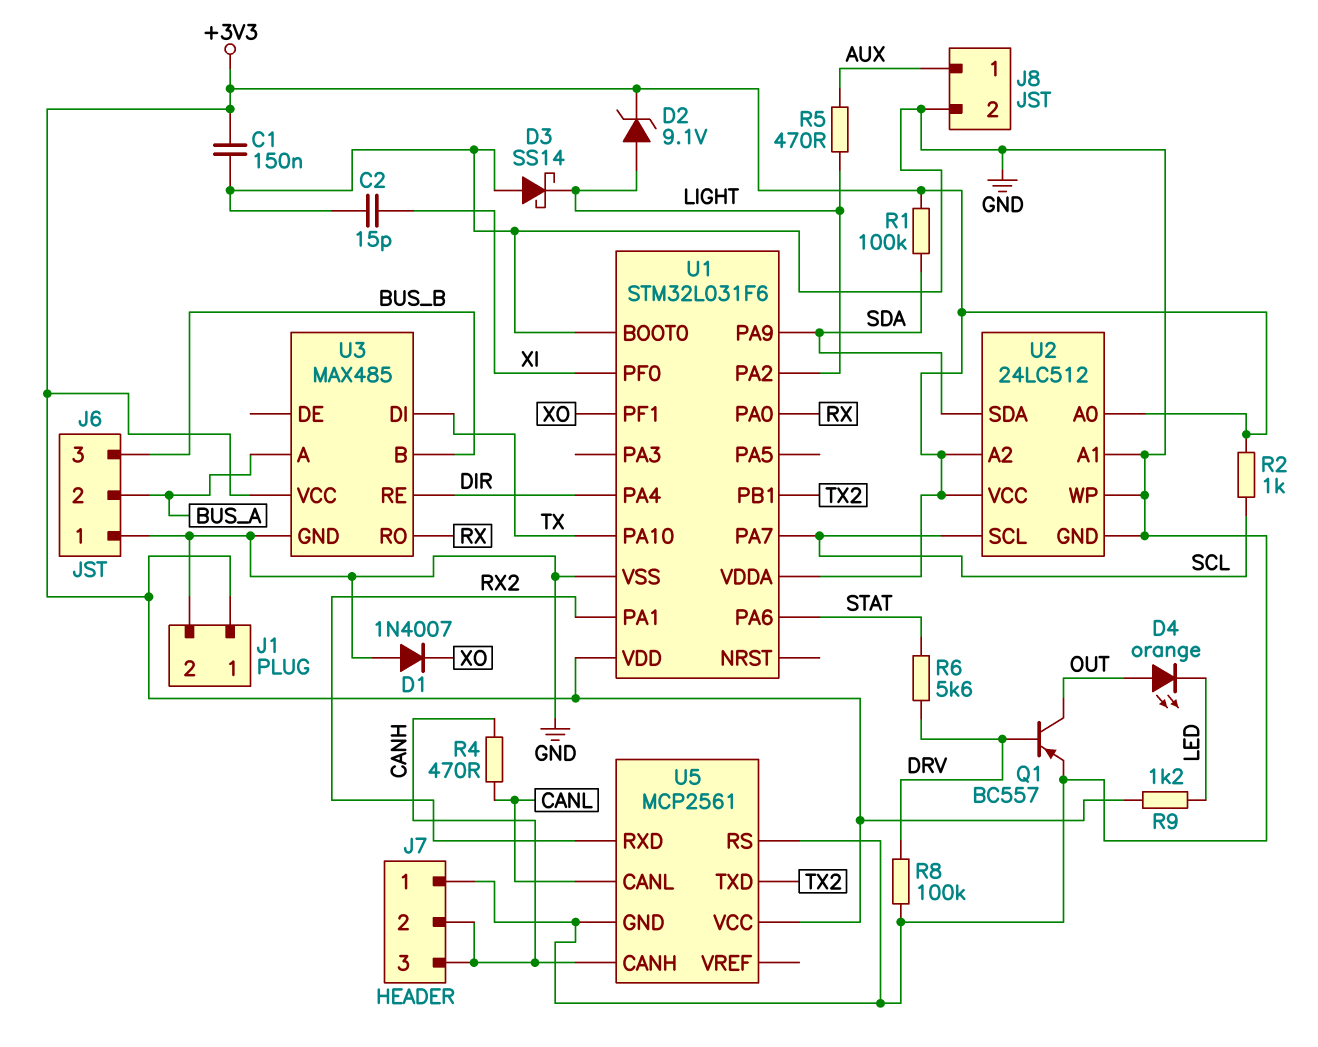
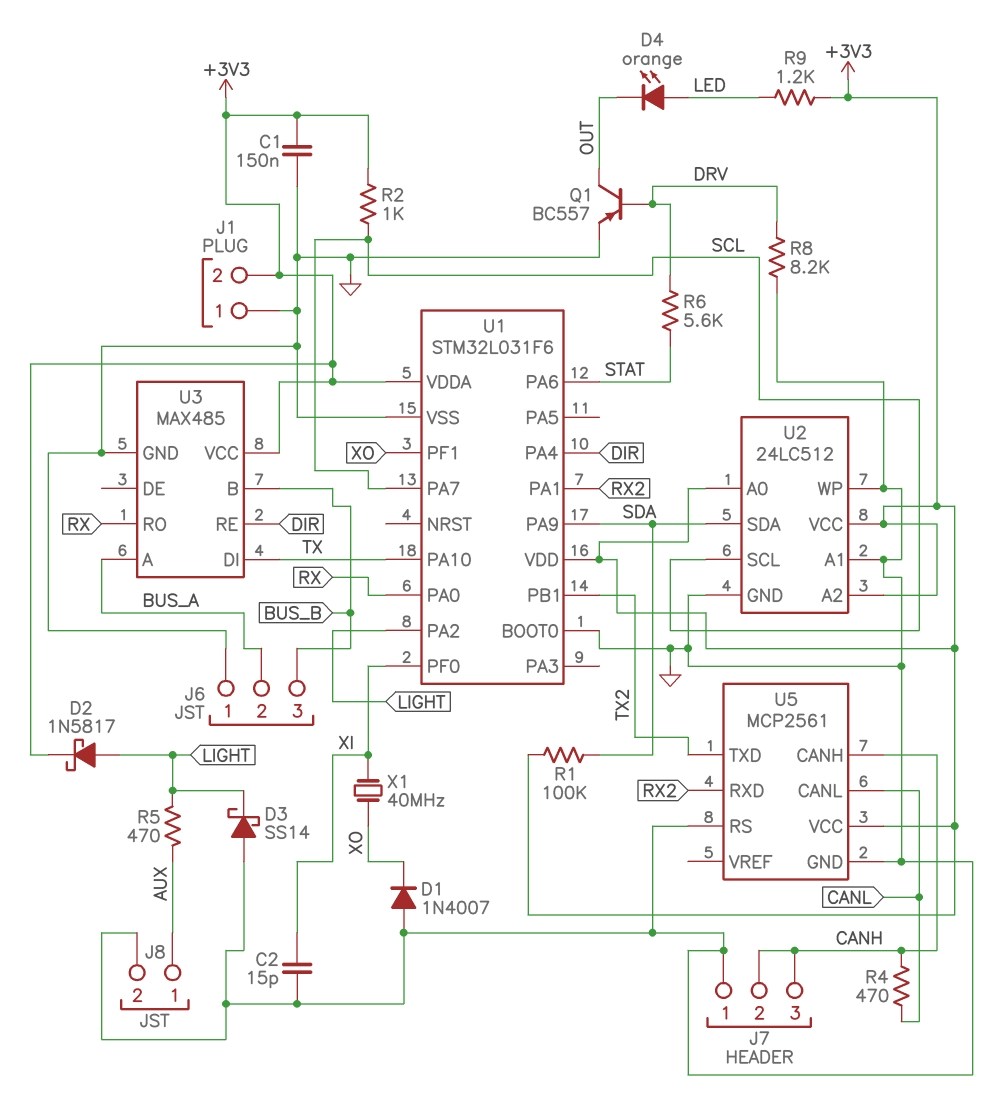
D2: zener 9.1V (A LIGHT, K +3V3) -> schottky 1N5817 (A LIGHT, K +3V3)
D4: LED orange (A OUT, K LED) -> LED orange (A LED, K OUT)
J1 pin 1: +3V3 -> GND
J1 pin 2: GND -> +3V3
R8: 100k (DRV, GND) -> 8.2k (DRV, GND)
X1: none -> 40MHz (XI, XO)

